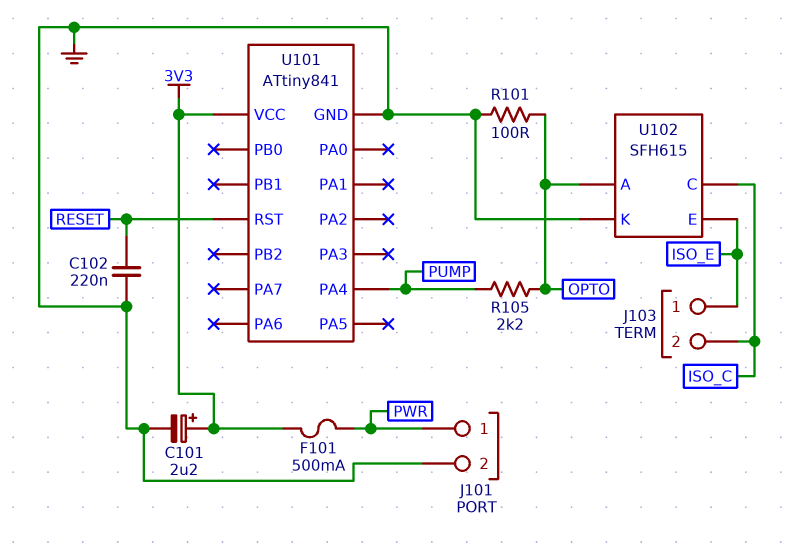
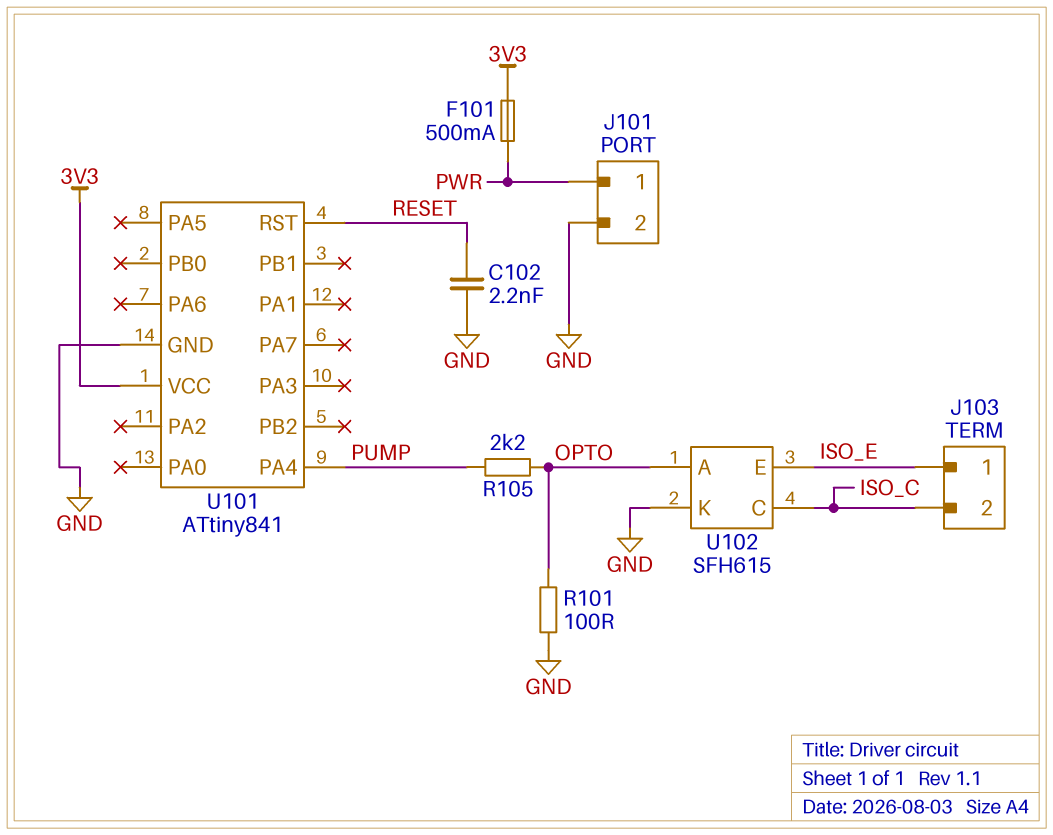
C101: 2.2uF (plus 3V3, minus GND) -> none
C102: 220nF (GND, RESET) -> 2.2nF (GND, RESET)

